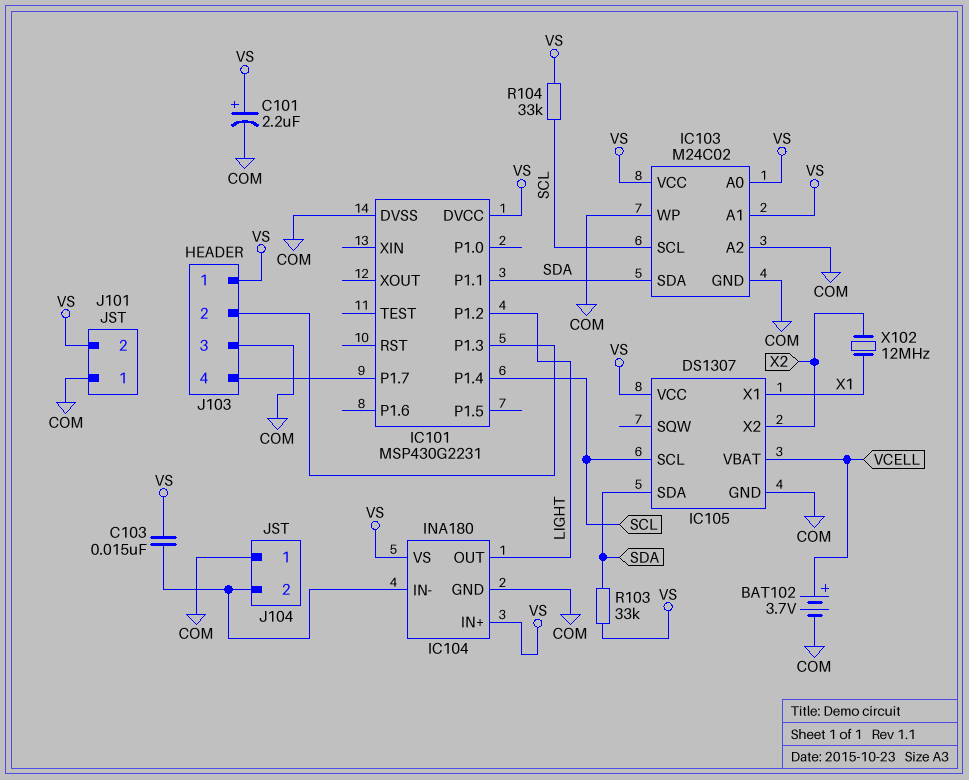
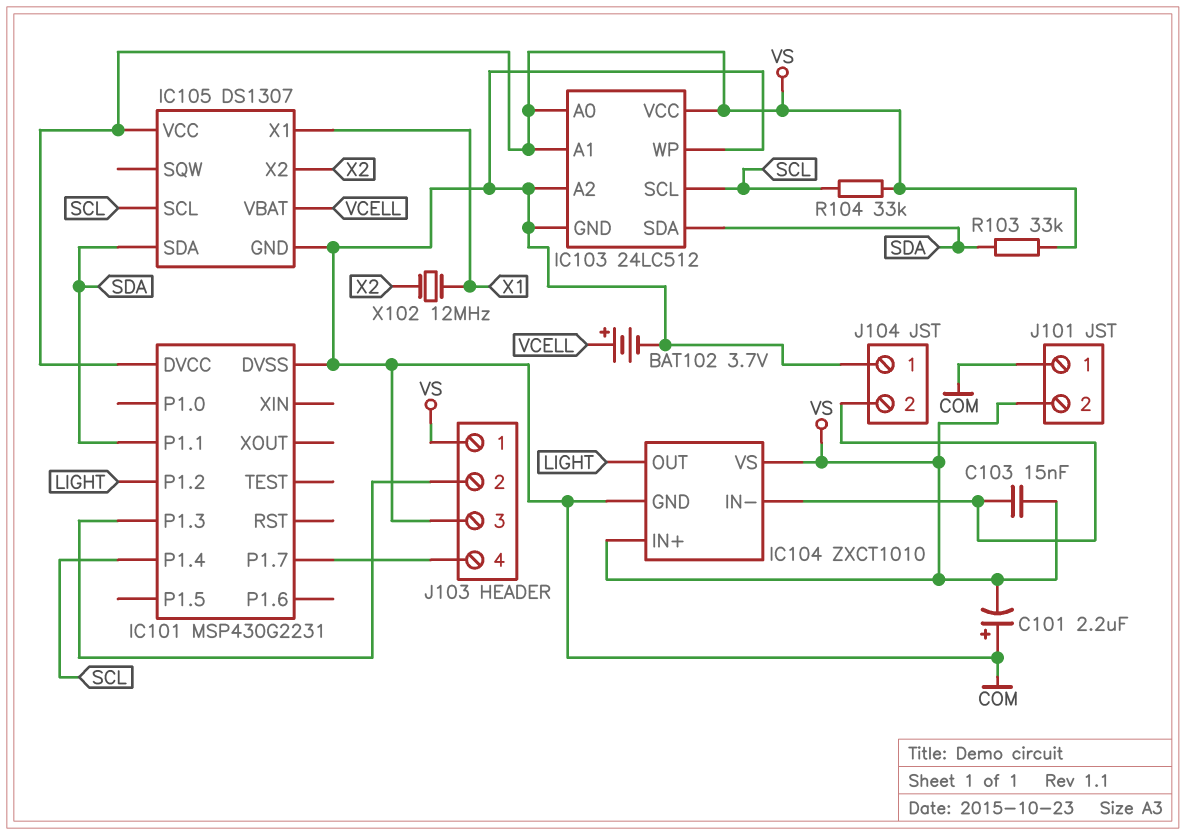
C101: 2.2uF (plus VS, minus COM) -> 2.2uF (plus COM, minus VS)
IC103: M24C02 -> 24LC512
IC104: INA180 -> ZXCT1010

